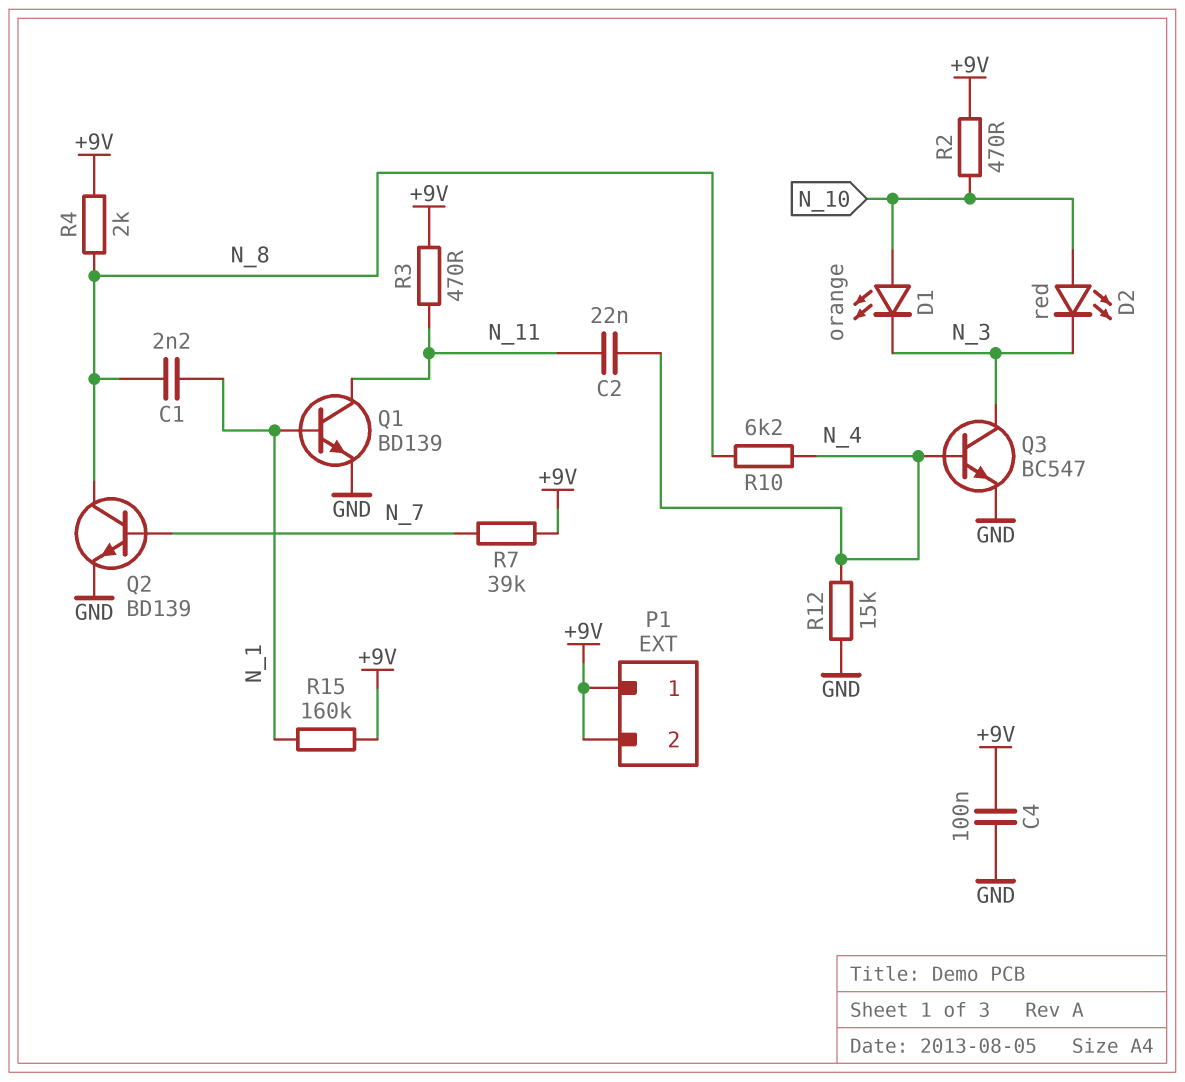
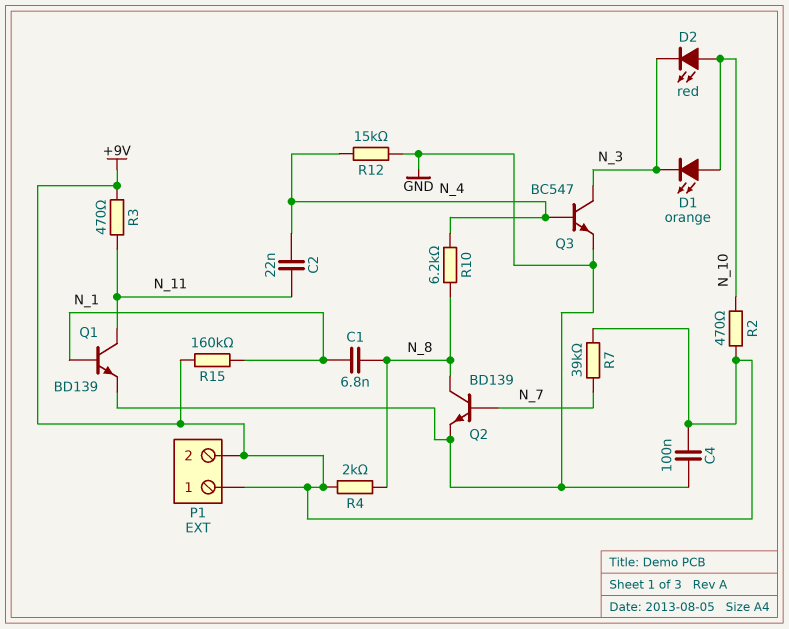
C1: 2.2nF (N_1, N_8) -> 6.8nF (N_1, N_8)

